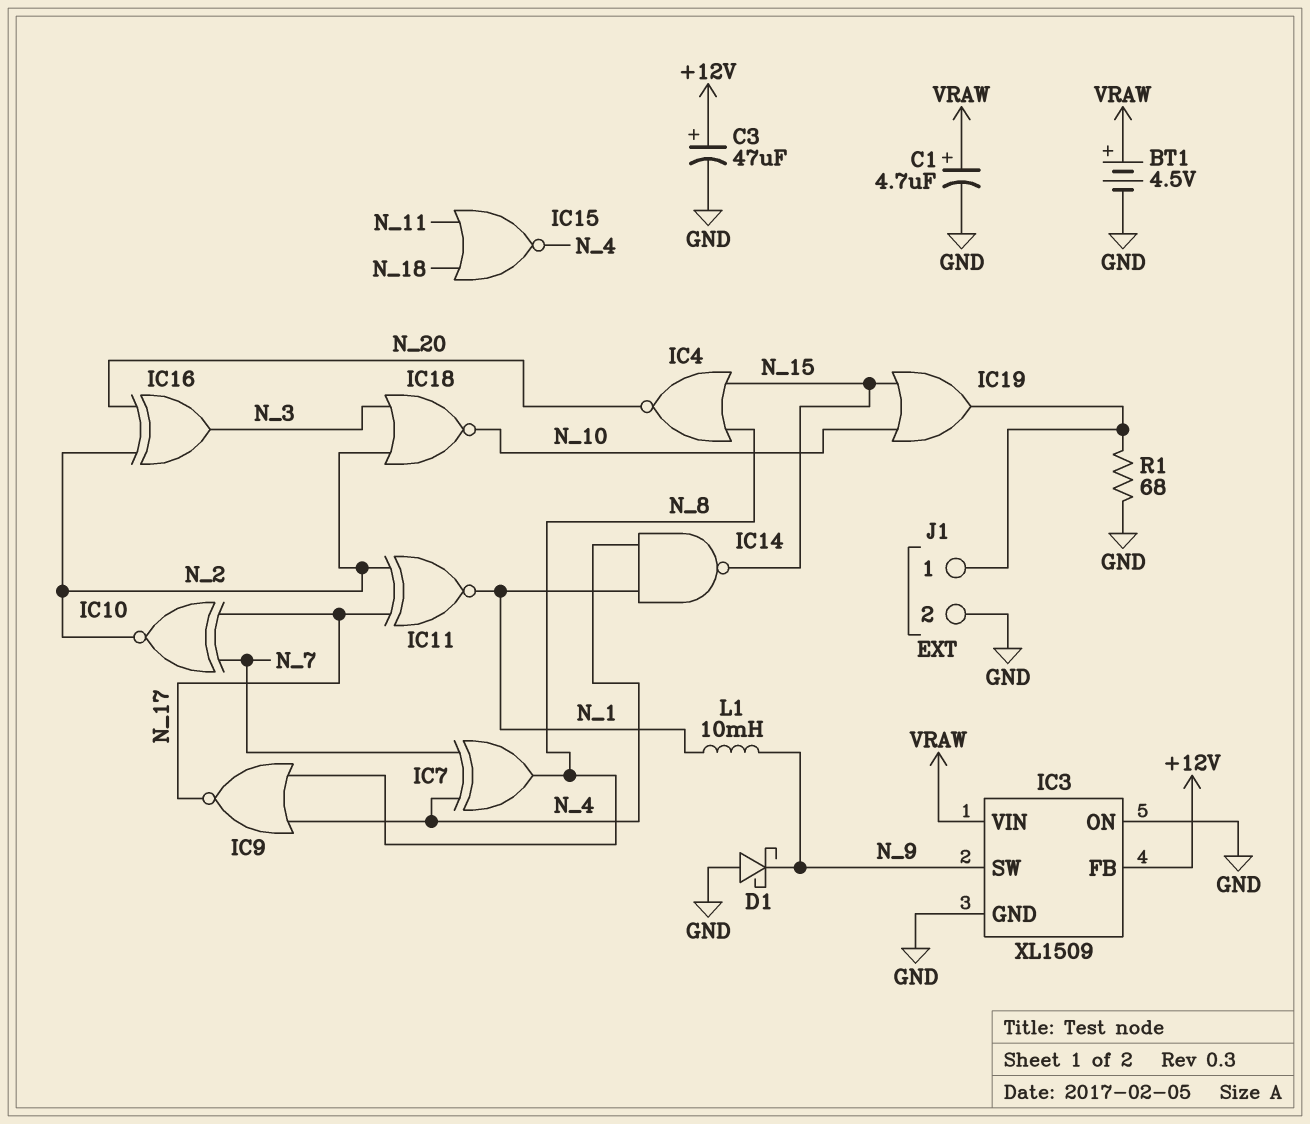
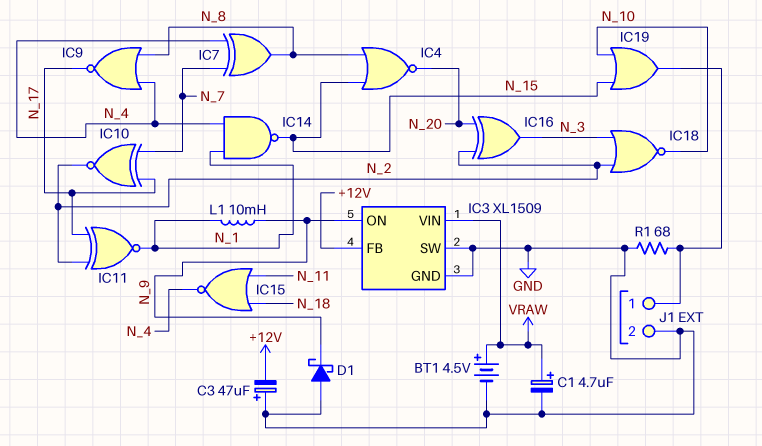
C3: 47uF (plus +12V, minus GND) -> 47uF (plus GND, minus +12V)
IC3 pin ON: GND -> N_9
IC3 pin SW: N_9 -> GND

